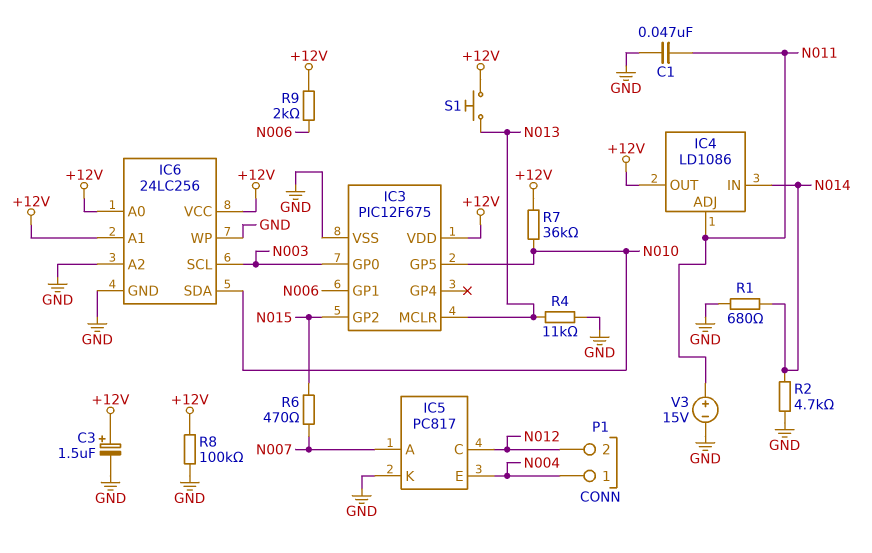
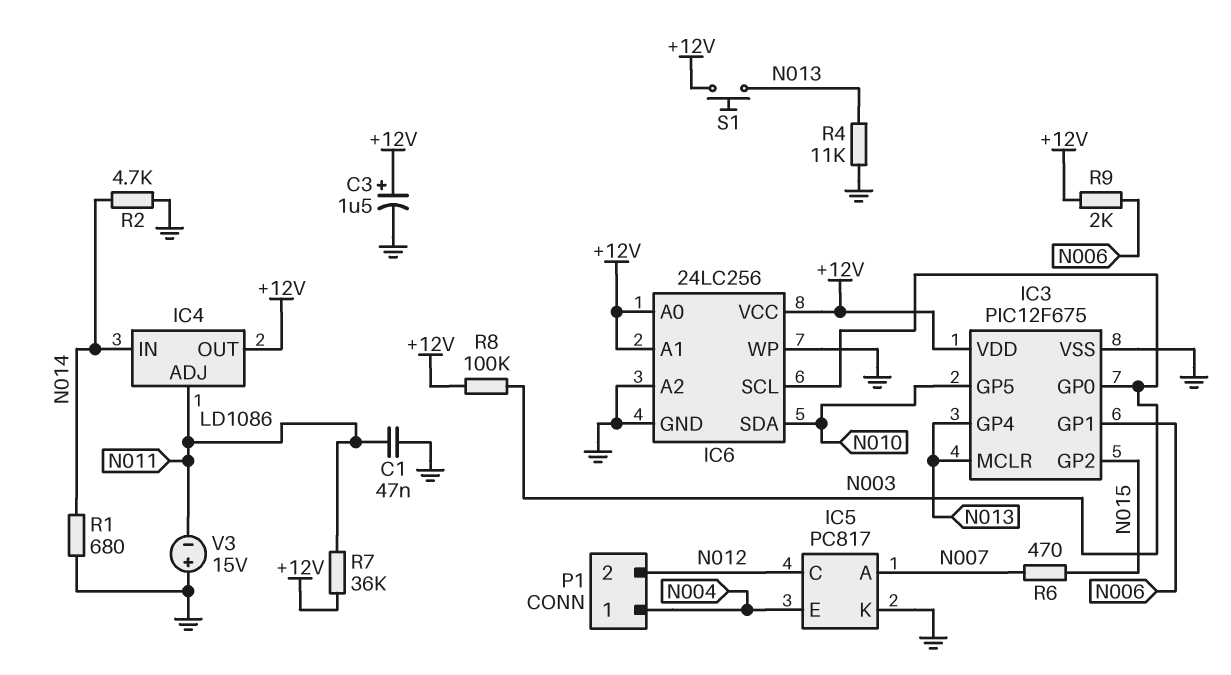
IC3 pin GP4: none -> N013
R7: 36k (+12V, N010) -> 36k (+12V, N011)
R8: 100k (+12V, GND) -> 100k (+12V, N003)
V3: 15V (plus N011, minus GND) -> 15V (plus GND, minus N011)

